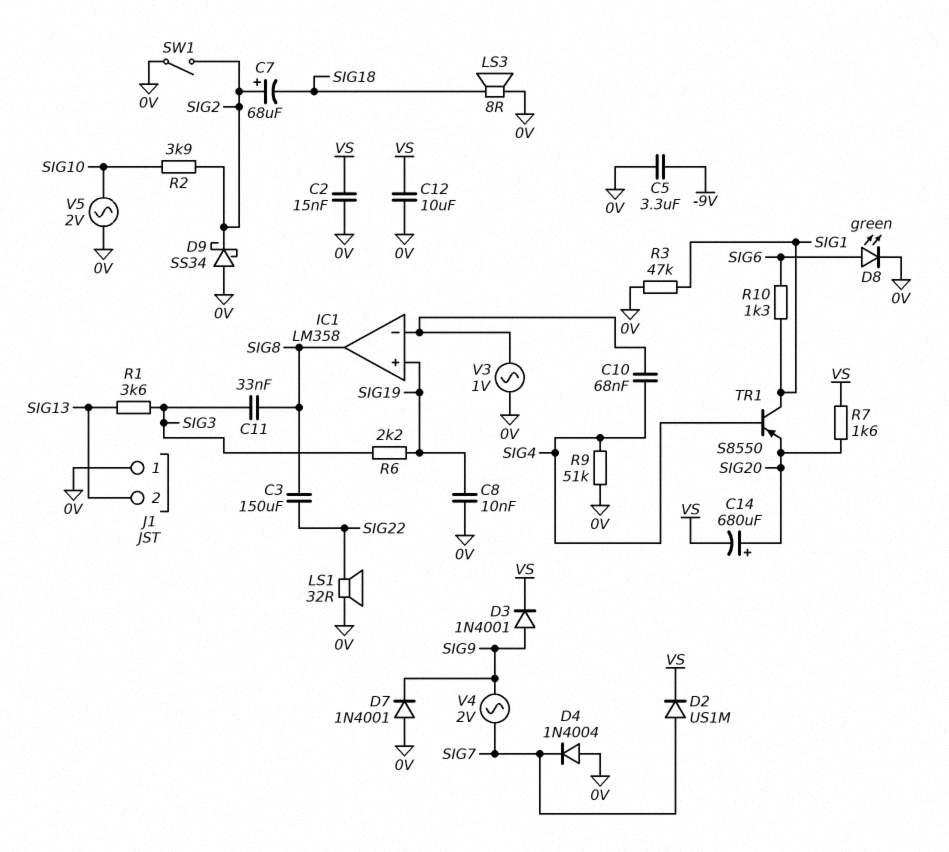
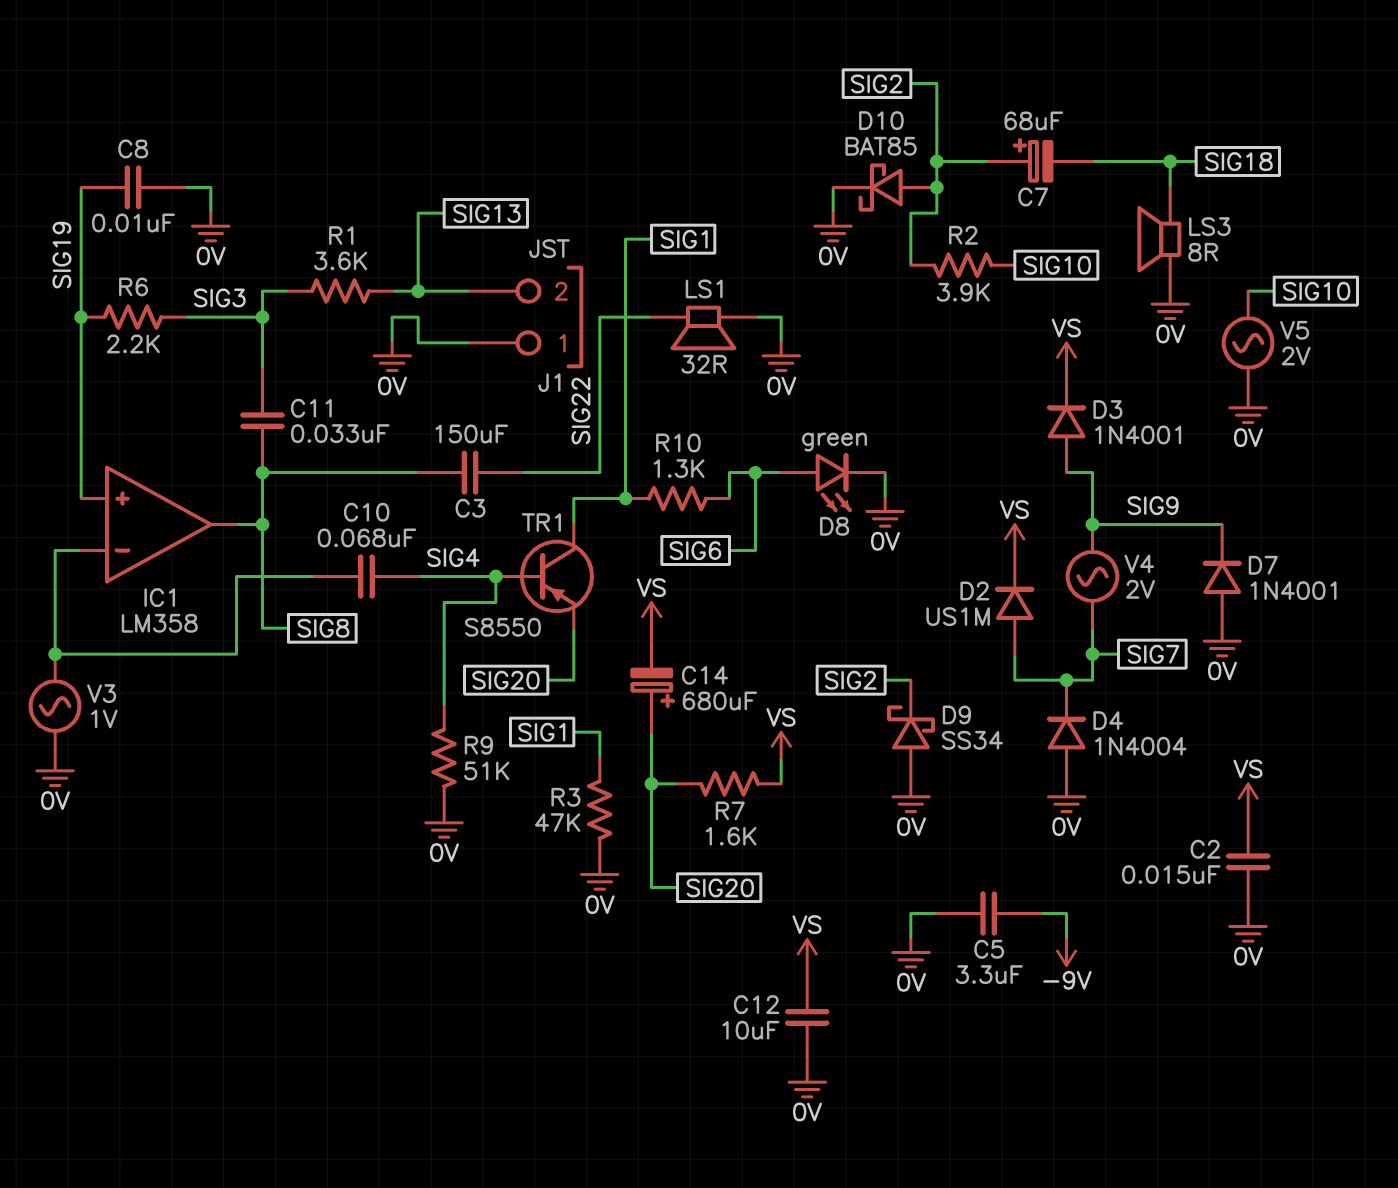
D10: none -> schottky BAT85 (A SIG2, K 0V)
SW1: switch (0V, SIG2) -> none

